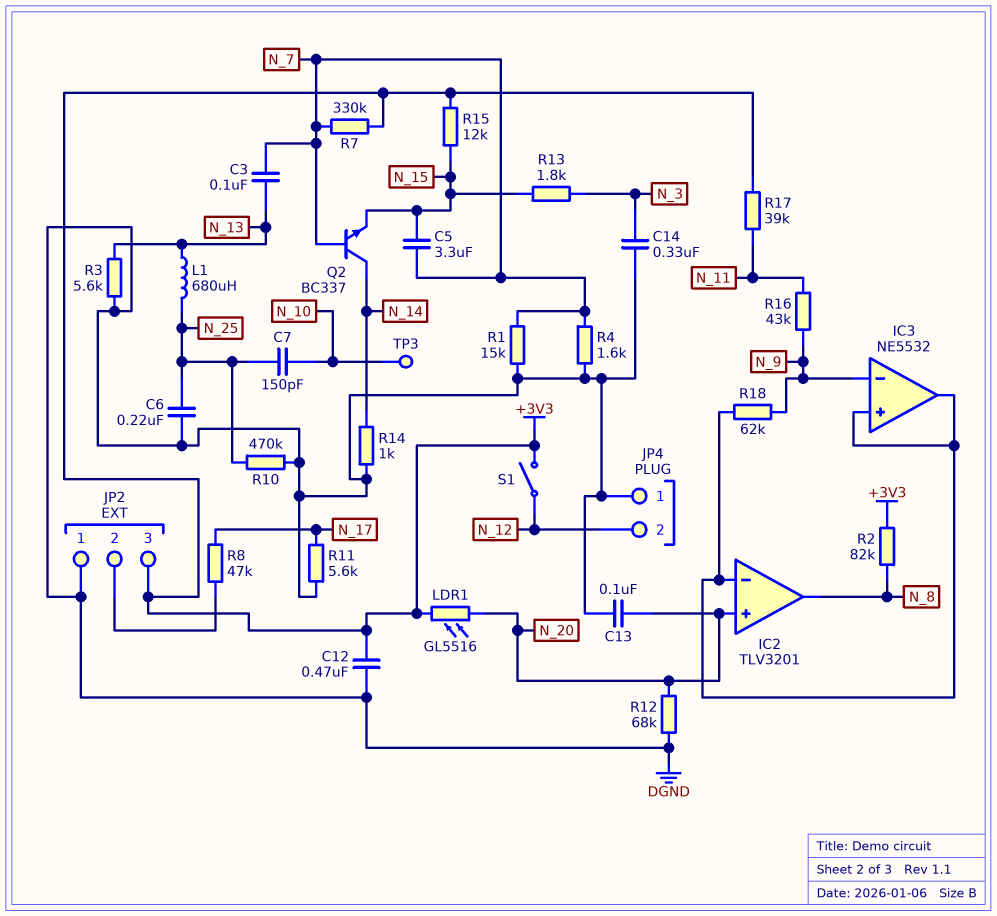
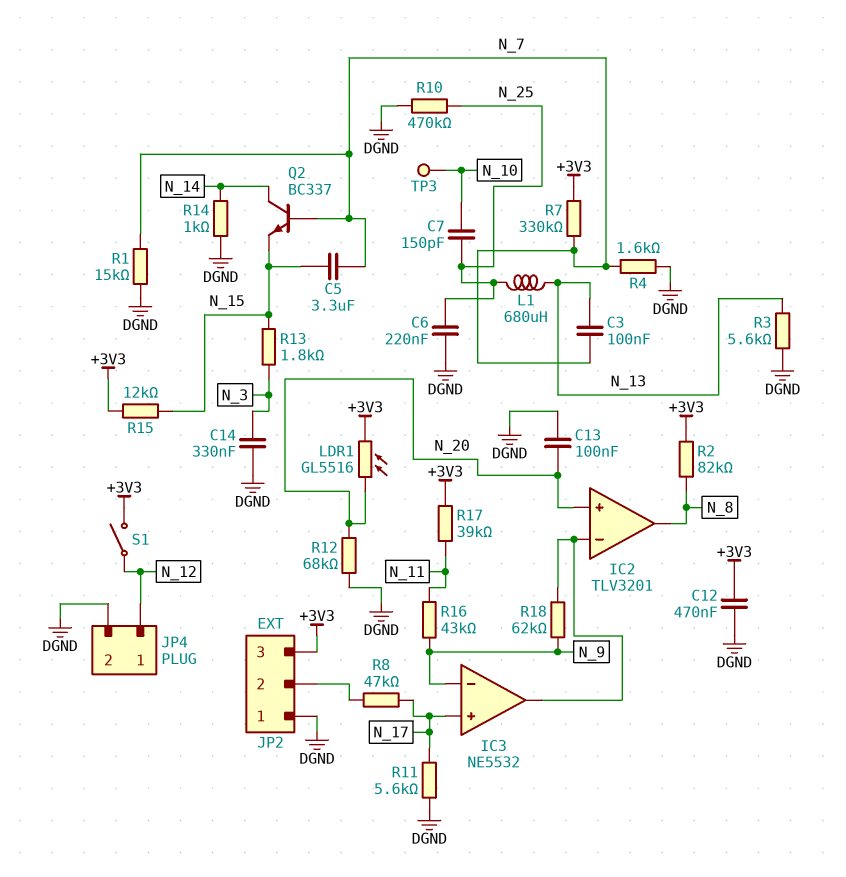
IC3 pin in+: IC2/in- -> N_17
JP4 pin 1: DGND -> N_12
JP4 pin 2: N_12 -> DGND

